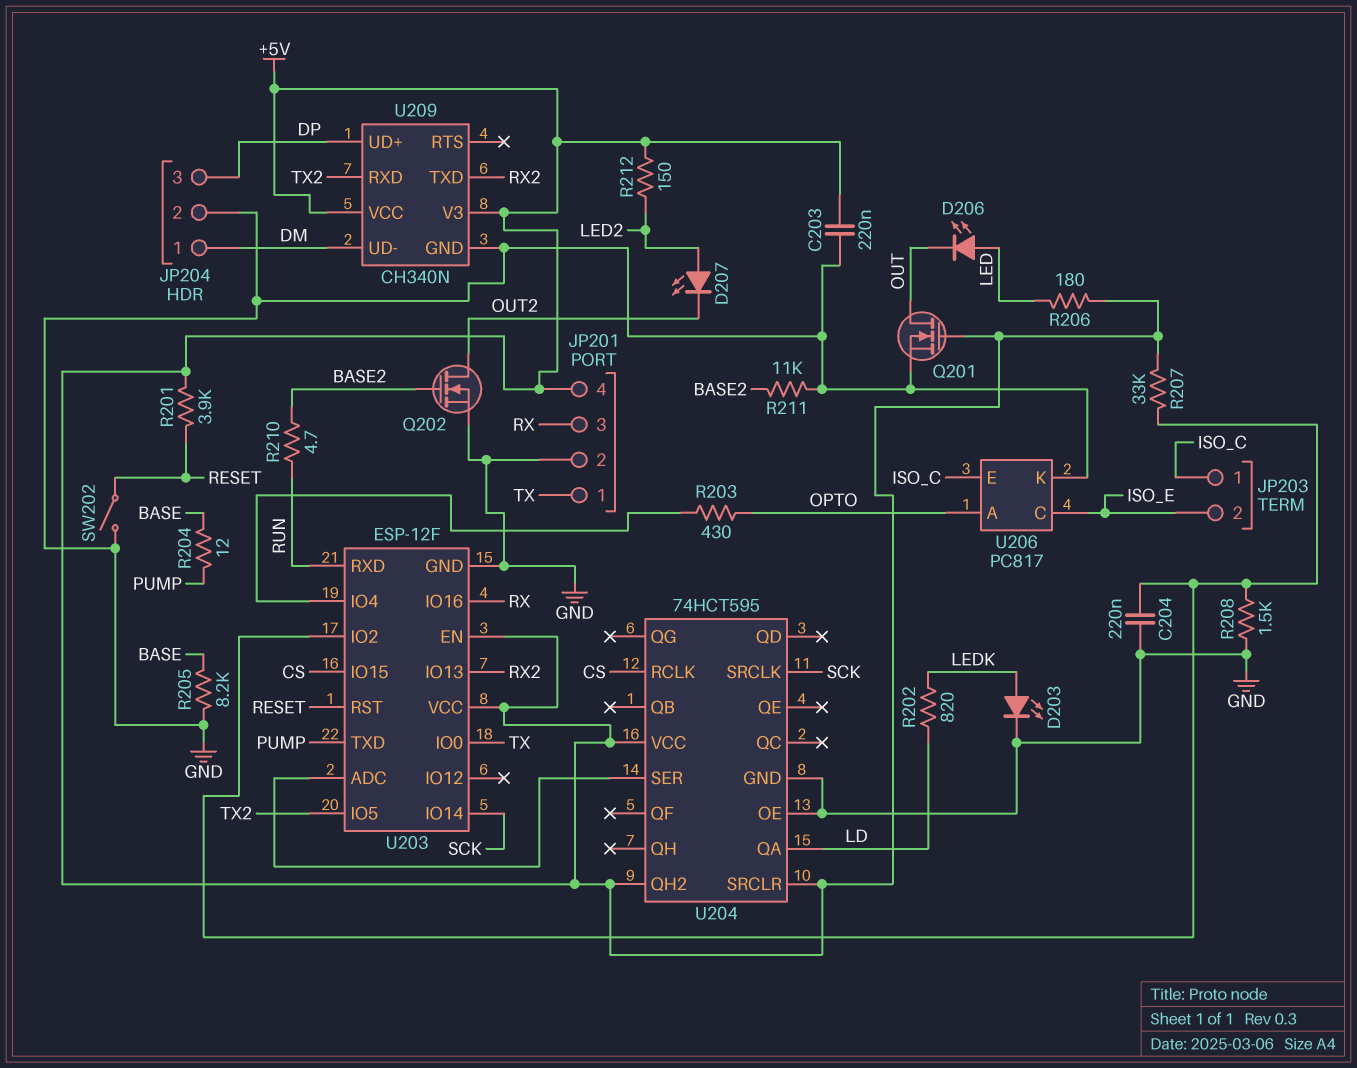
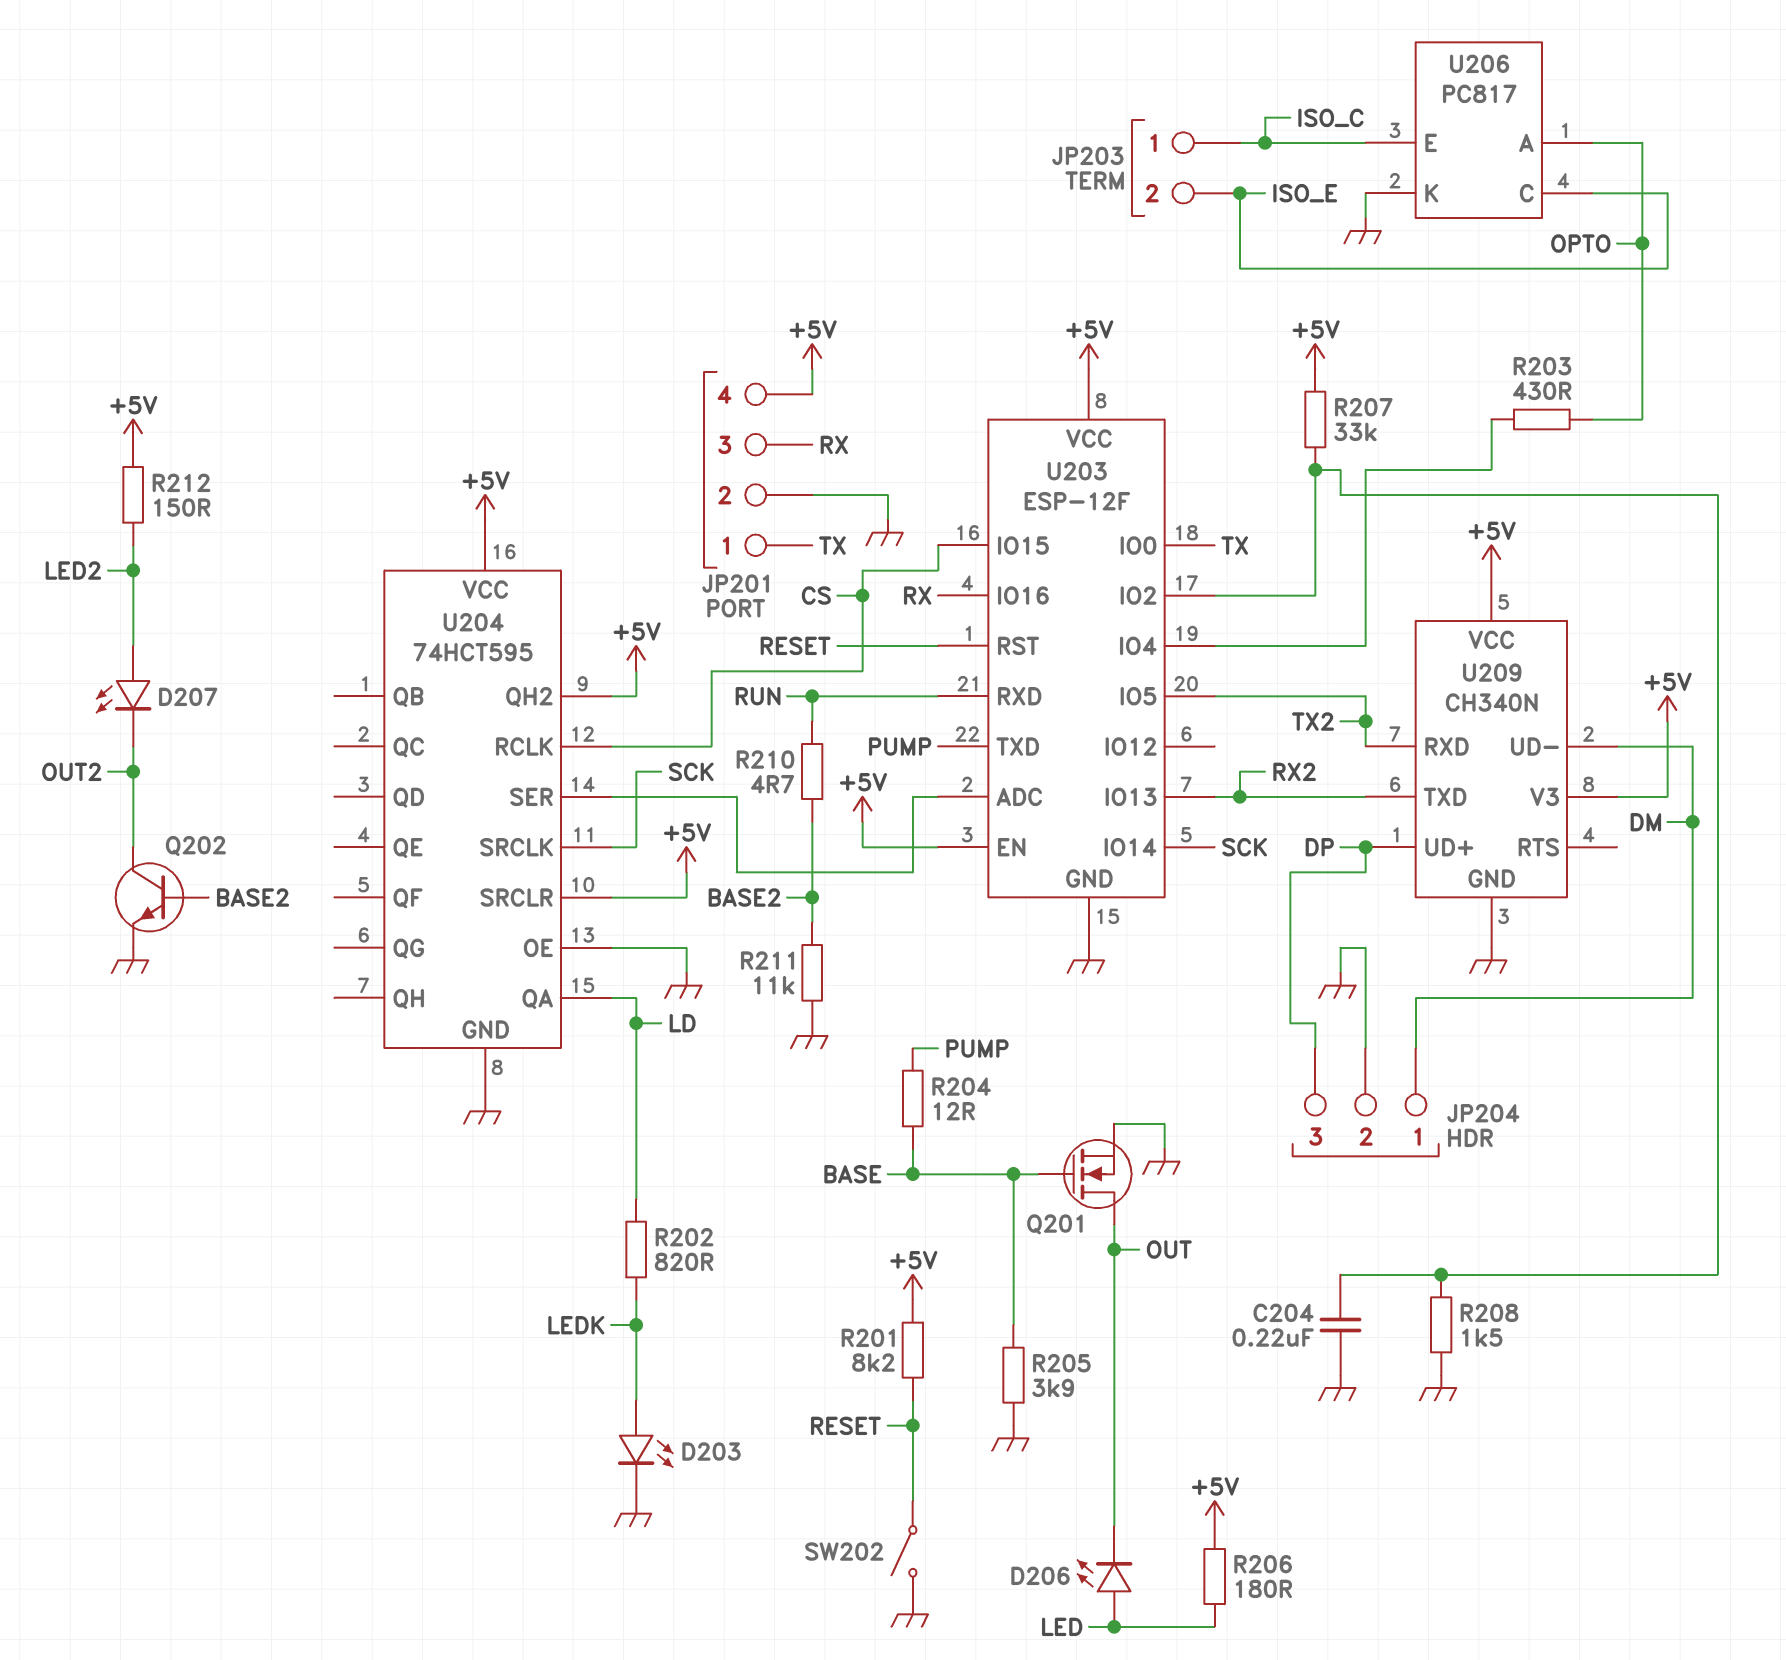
C203: 220nF (+5V, GND) -> none
Q201: NMOS (G +5V, D OUT, S GND) -> NMOS (G BASE, D OUT, S GND)
Q202: NMOS (G BASE2, D OUT2, S GND) -> NPN (B BASE2, C OUT2, E GND)
R201: 3.9k (+5V, RESET) -> 8.2k (+5V, RESET)
R205: 8.2k (BASE, GND) -> 3.9k (BASE, GND)

